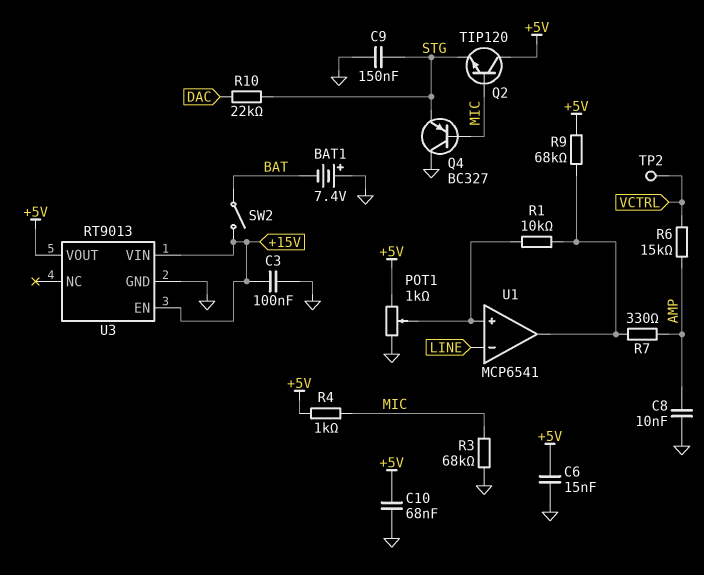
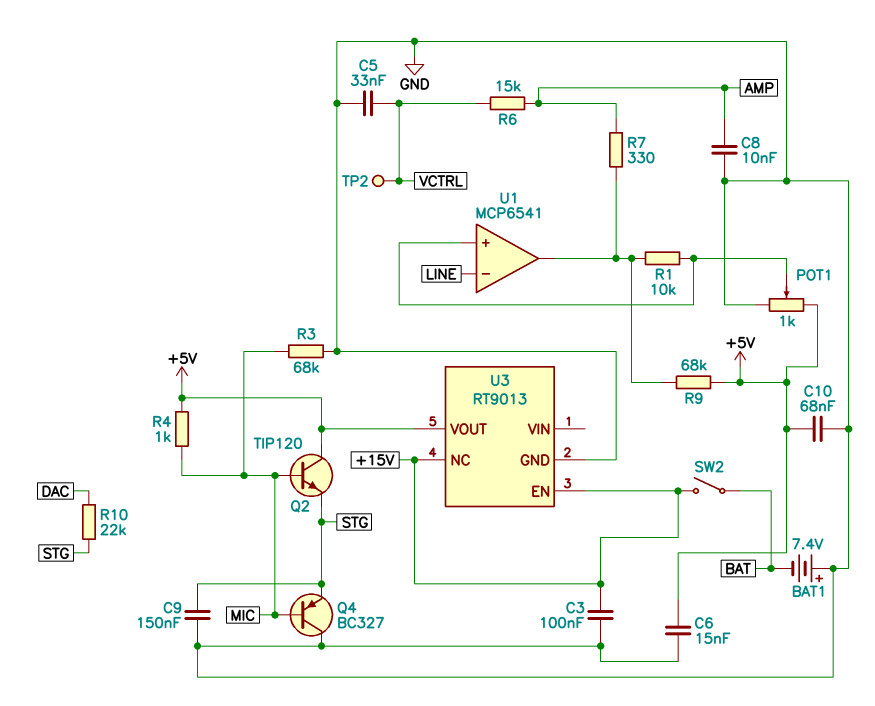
C5: none -> 33nF (GND, VCTRL)
U3 pin NC: none -> +15V
U3 pin VIN: +15V -> none

